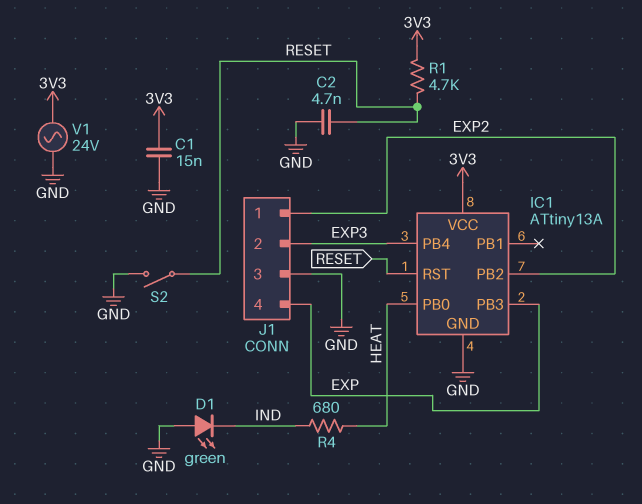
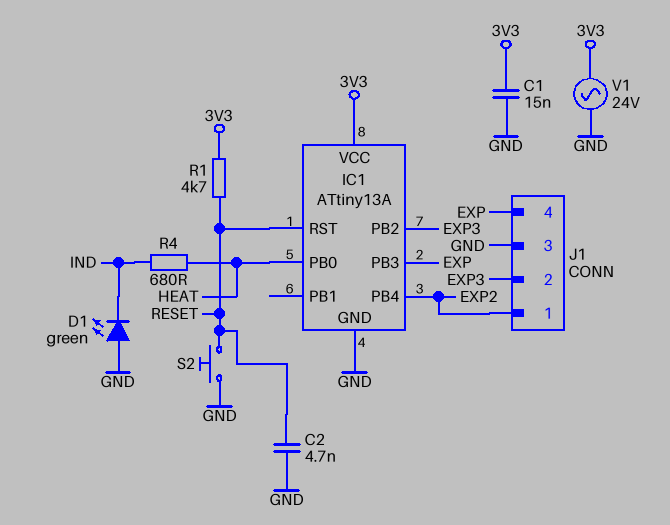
IC1 pin PB2: EXP2 -> EXP3
IC1 pin PB4: EXP3 -> EXP2
S2: switch (GND, RESET) -> button (GND, RESET)

